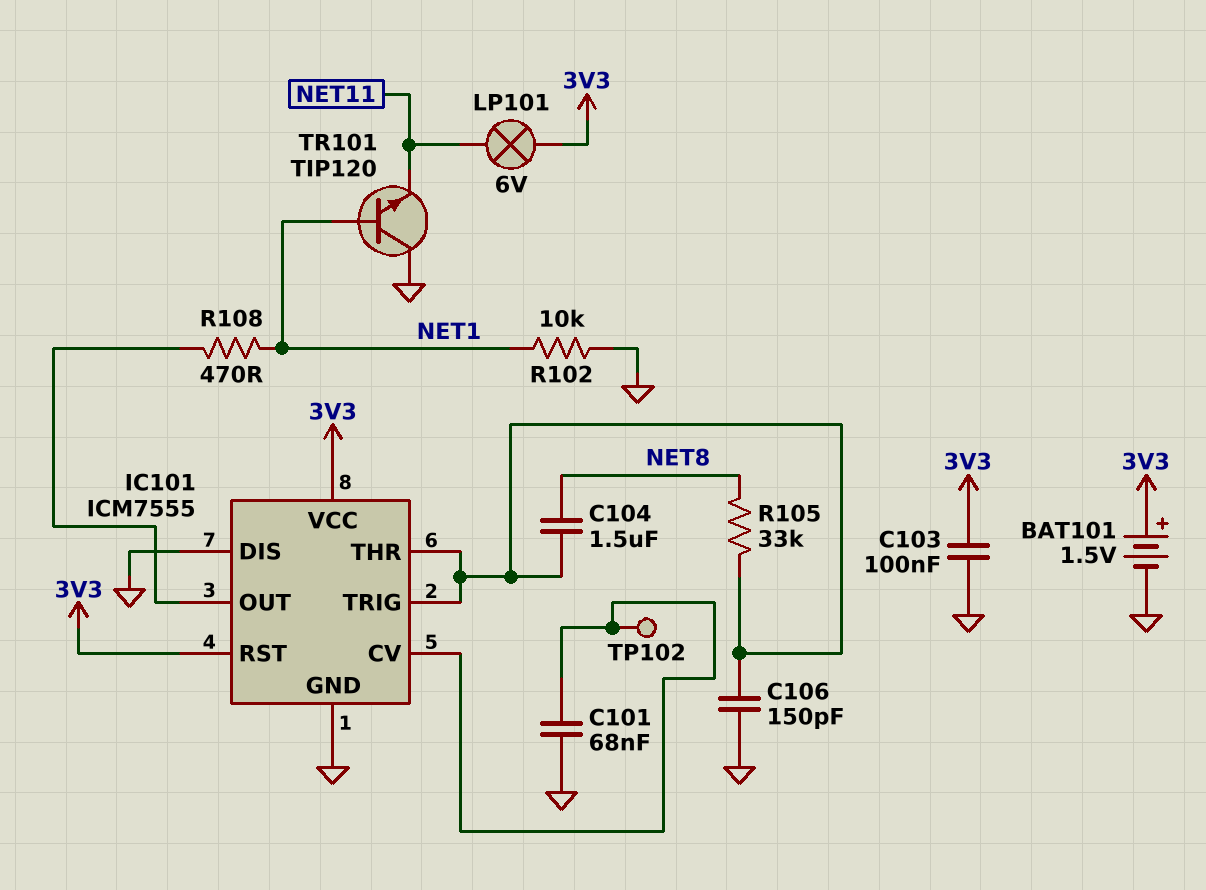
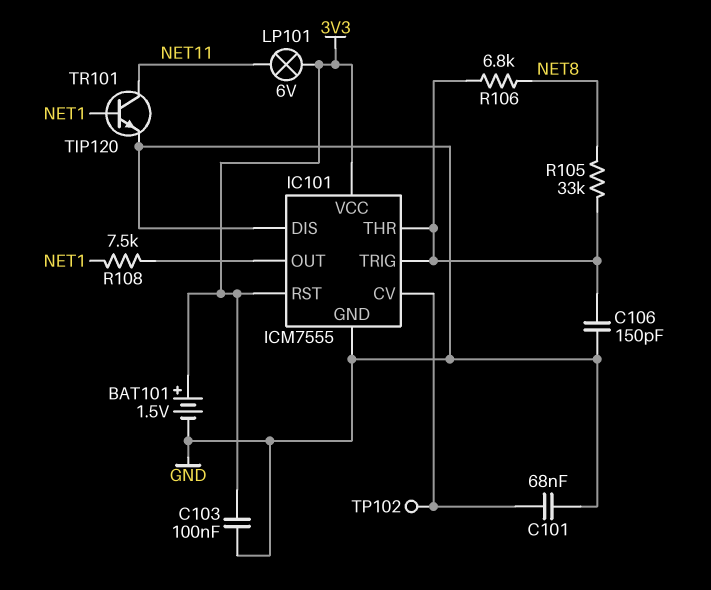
C104: 1.5uF (IC101/THR, NET8) -> none
R102: 10k (GND, NET1) -> none
R106: none -> 6.8k (IC101/THR, NET8)
R108: 470 (IC101/OUT, NET1) -> 7.5k (IC101/OUT, NET1)
TR101: NPN TIP120 (B NET1, C GND, E NET11) -> NPN TIP120 (B NET1, C NET11, E GND)

